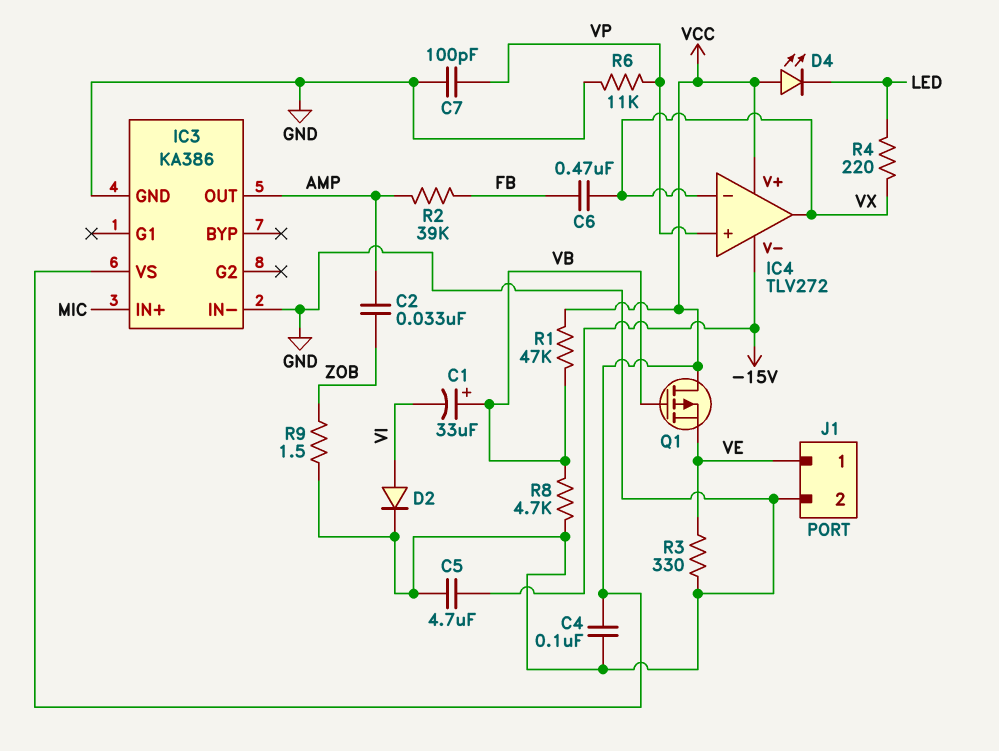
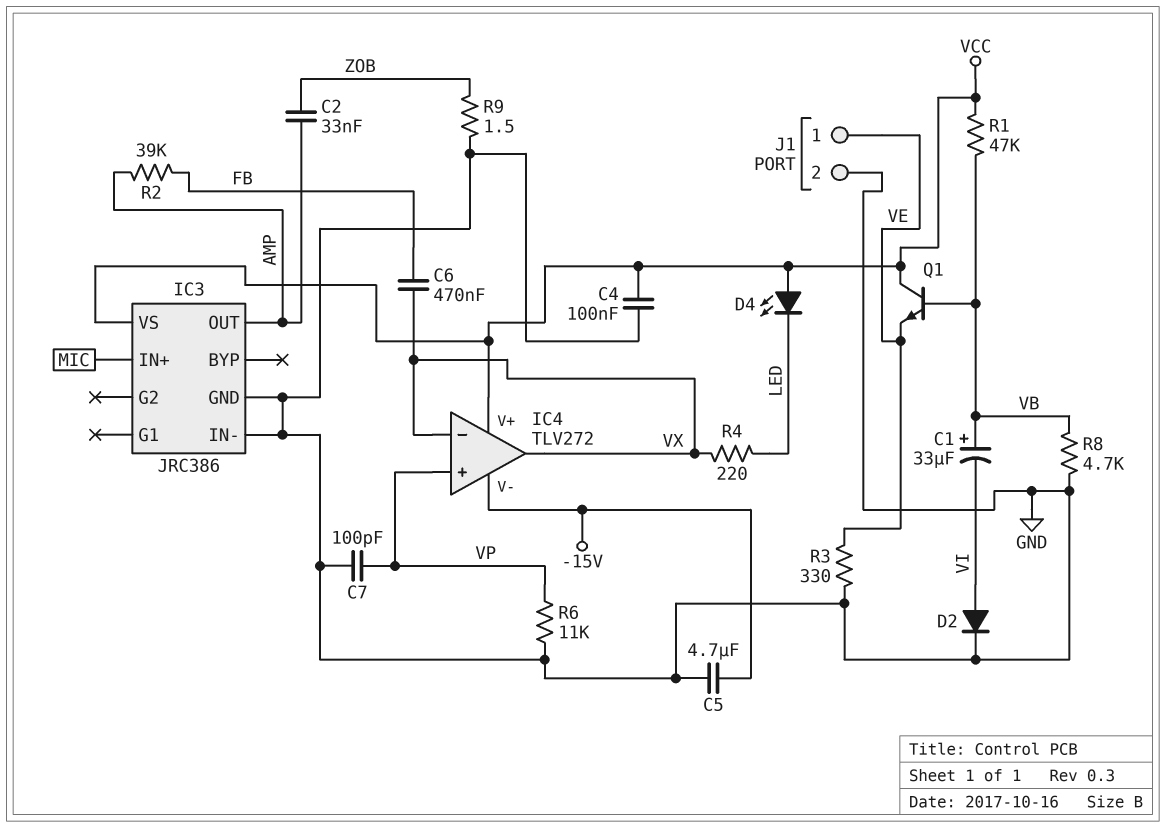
IC3: KA386 -> JRC386
Q1: PMOS (G VB, D VCC, S VE) -> NPN (B VB, C VCC, E VE)

